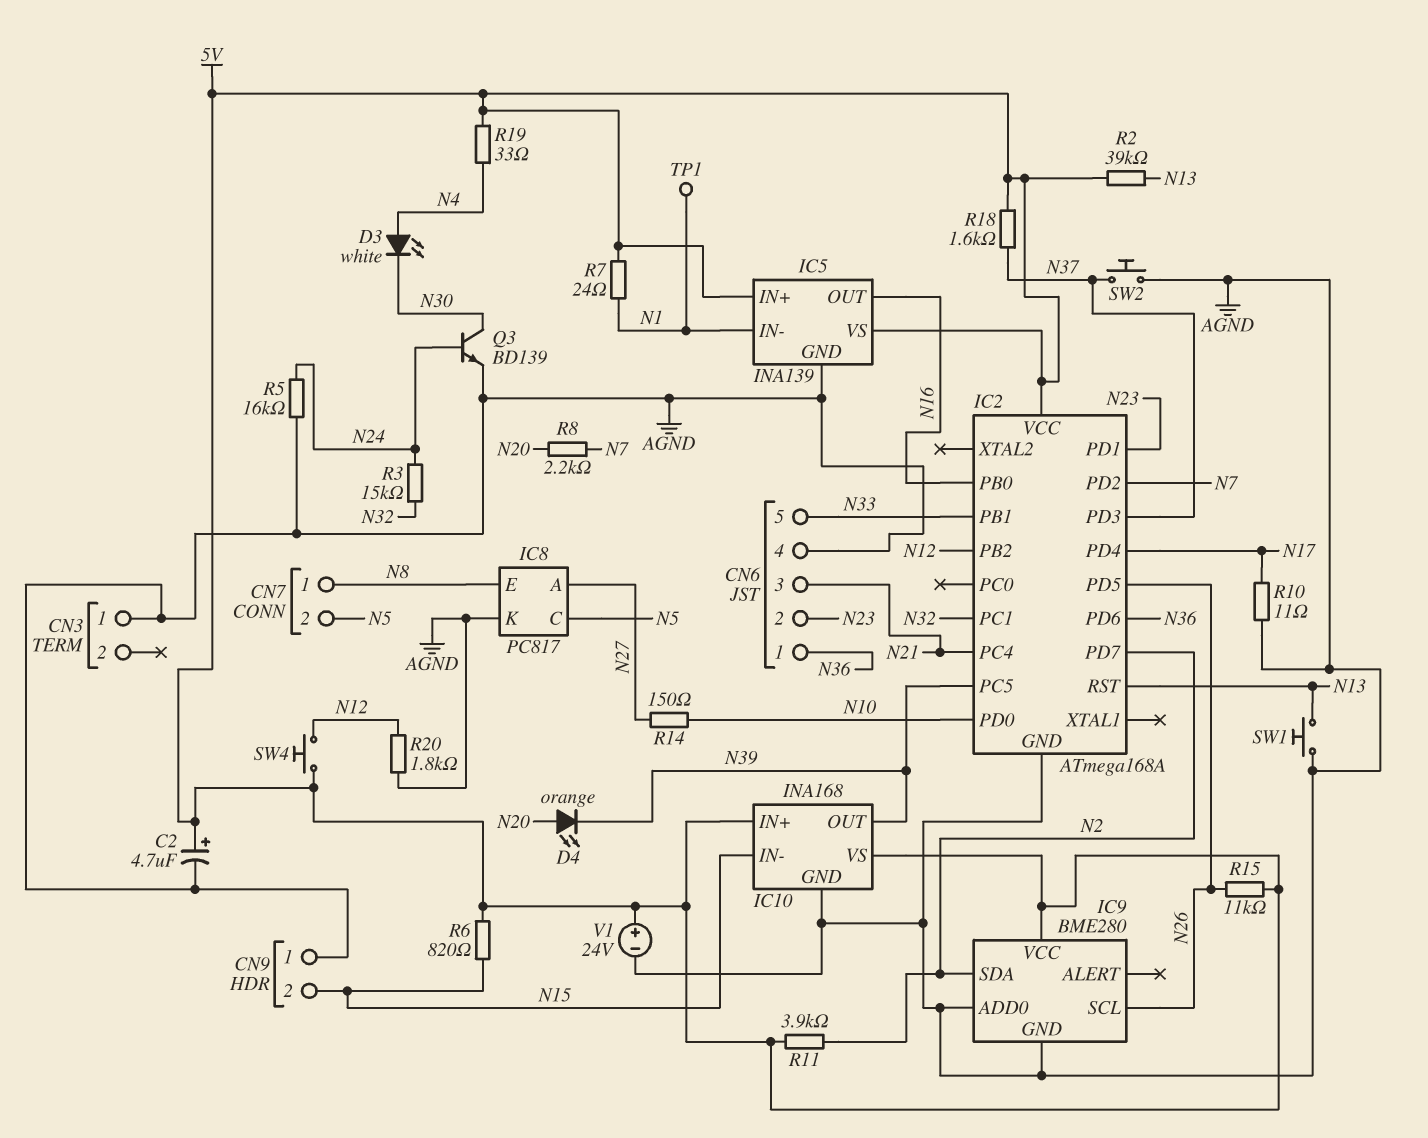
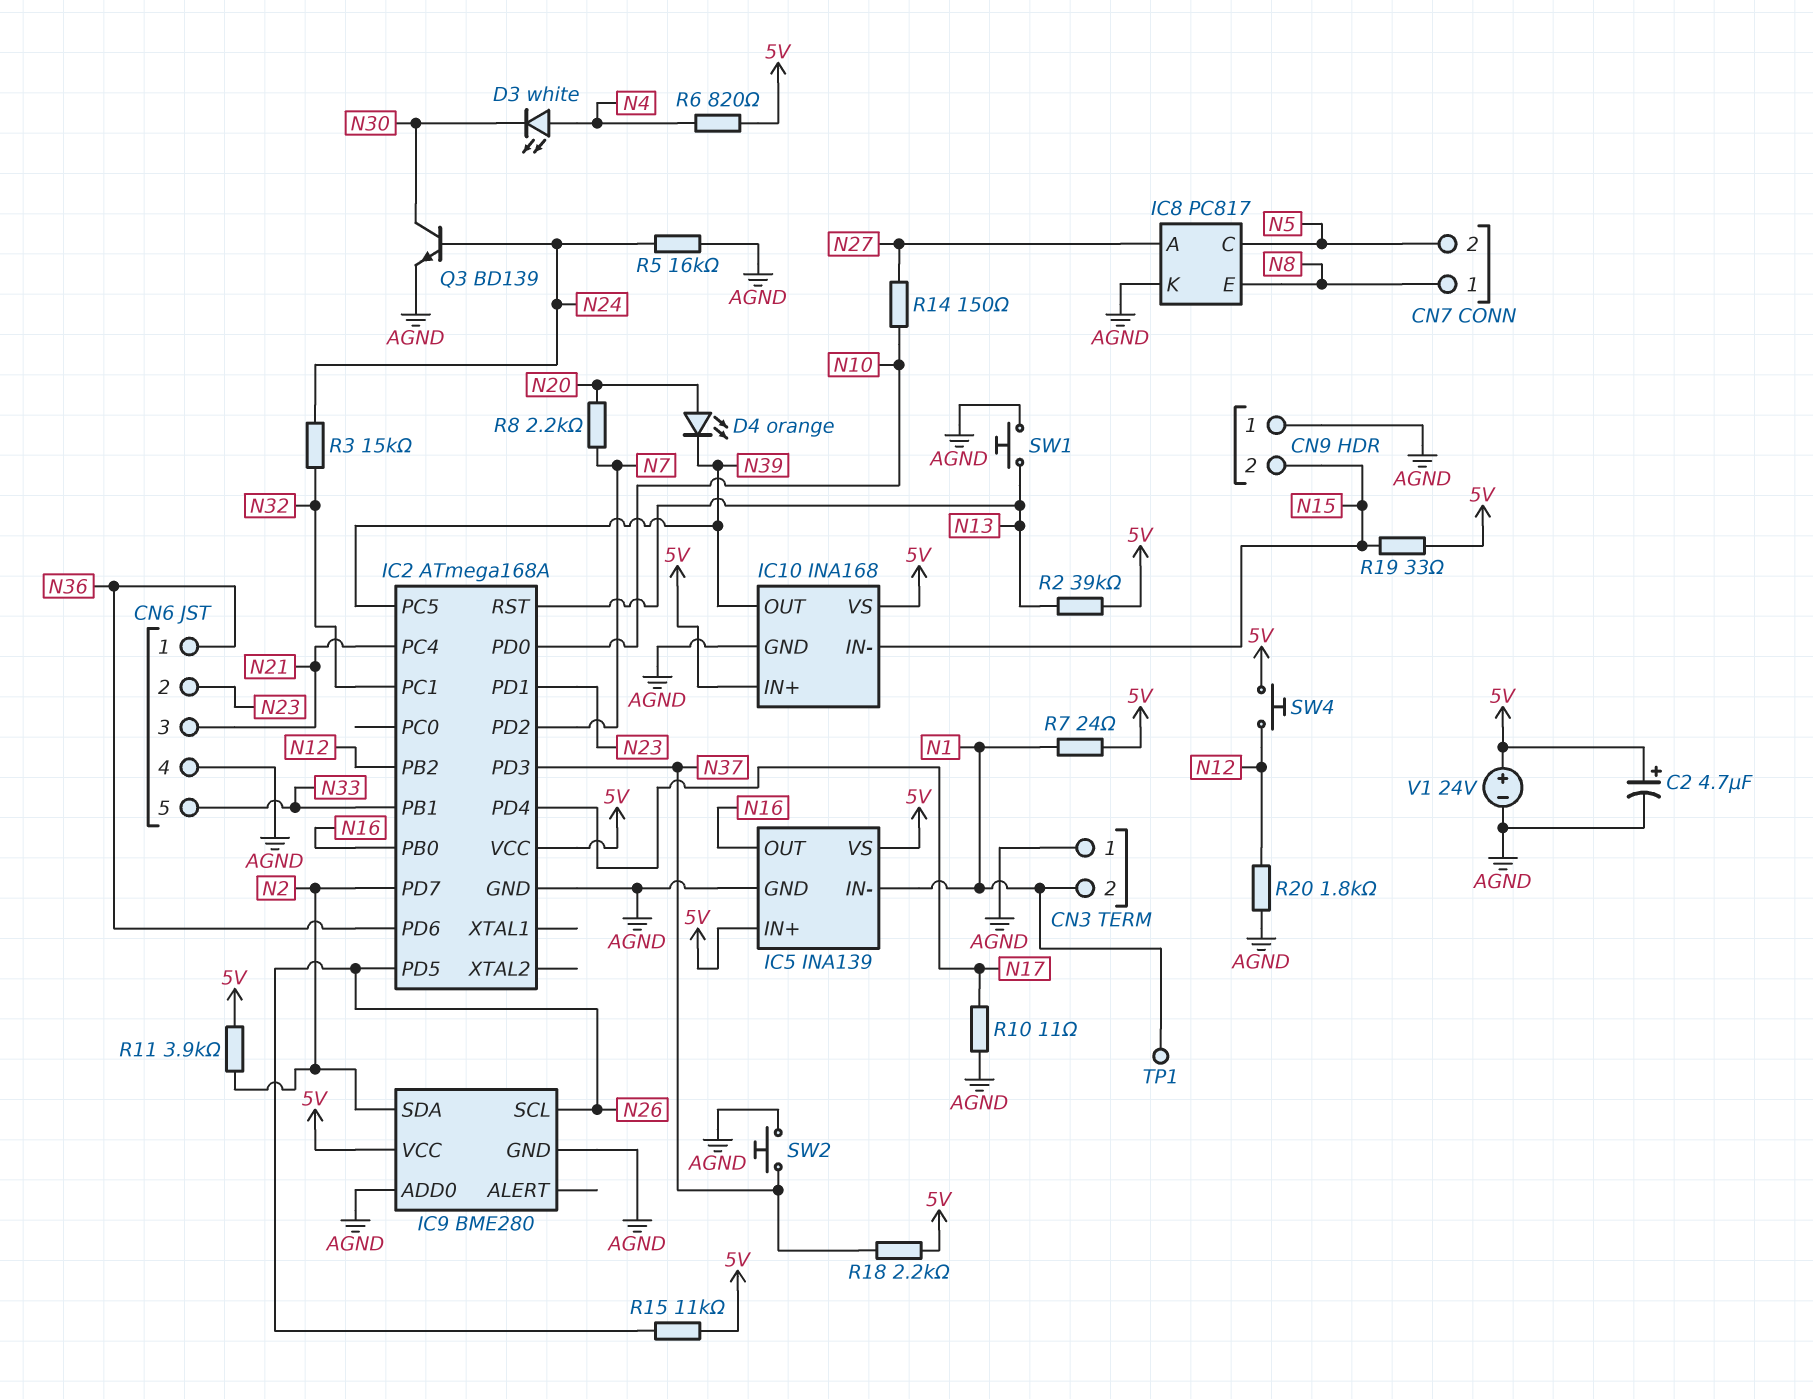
CN3 pin 2: none -> N1
R6: 820 (5V, N15) -> 820 (5V, N4)
R18: 1.6k (5V, N37) -> 2.2k (5V, N37)
R19: 33 (5V, N4) -> 33 (5V, N15)

